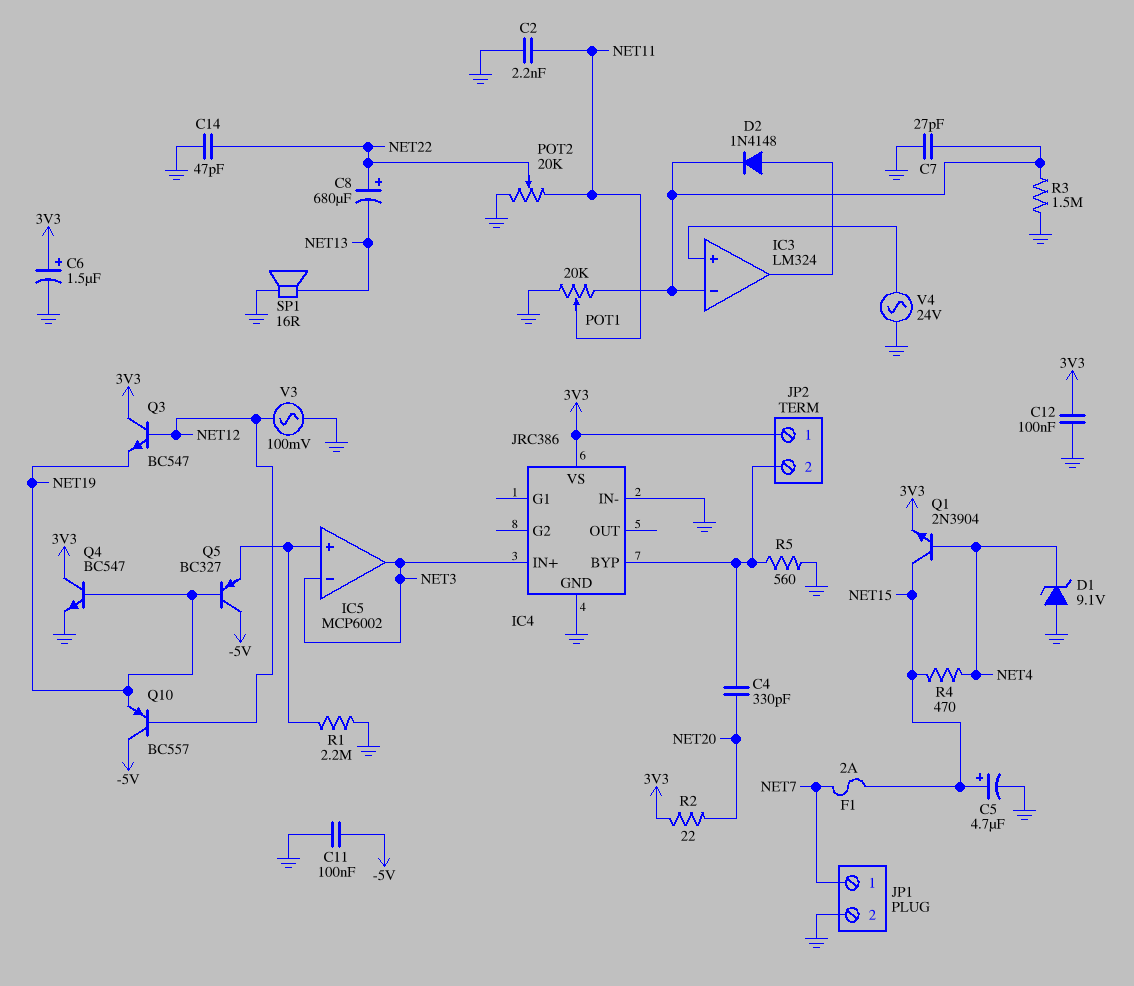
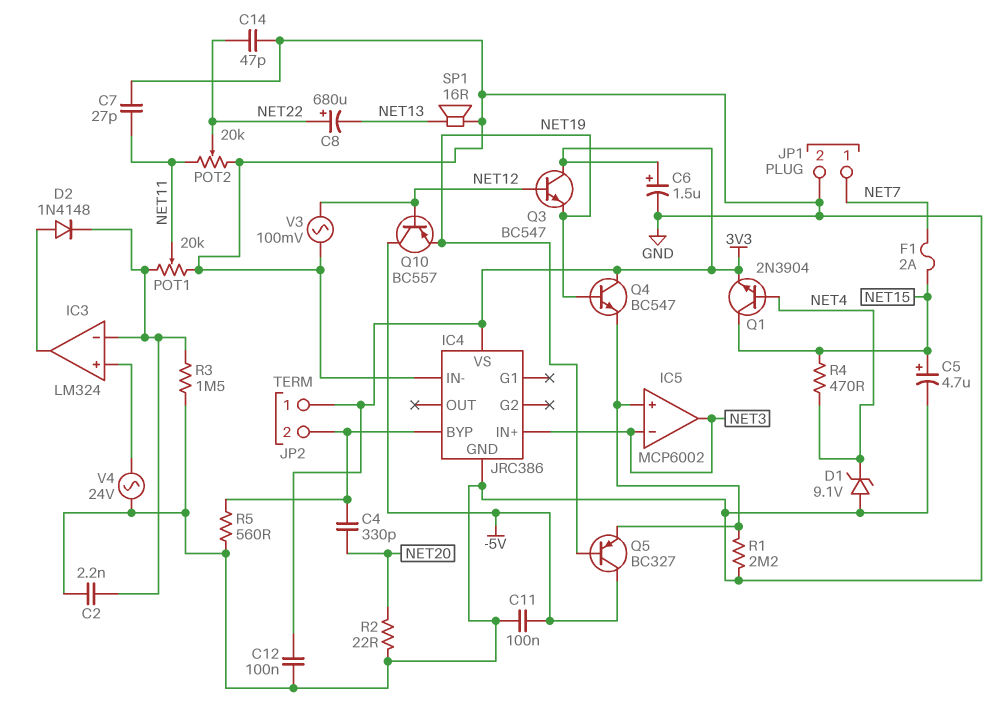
C2: 2.2nF (GND, NET11) -> 2.2nF (GND, IC3/in-)
C7: 27pF (GND, IC3/in-) -> 27pF (GND, NET11)
Q4: NPN BC547 (B NET19, C 3V3, E GND) -> NPN BC547 (B NET19, C 3V3, E IC5/in+)
R2: 22 (3V3, NET20) -> 22 (GND, NET20)

